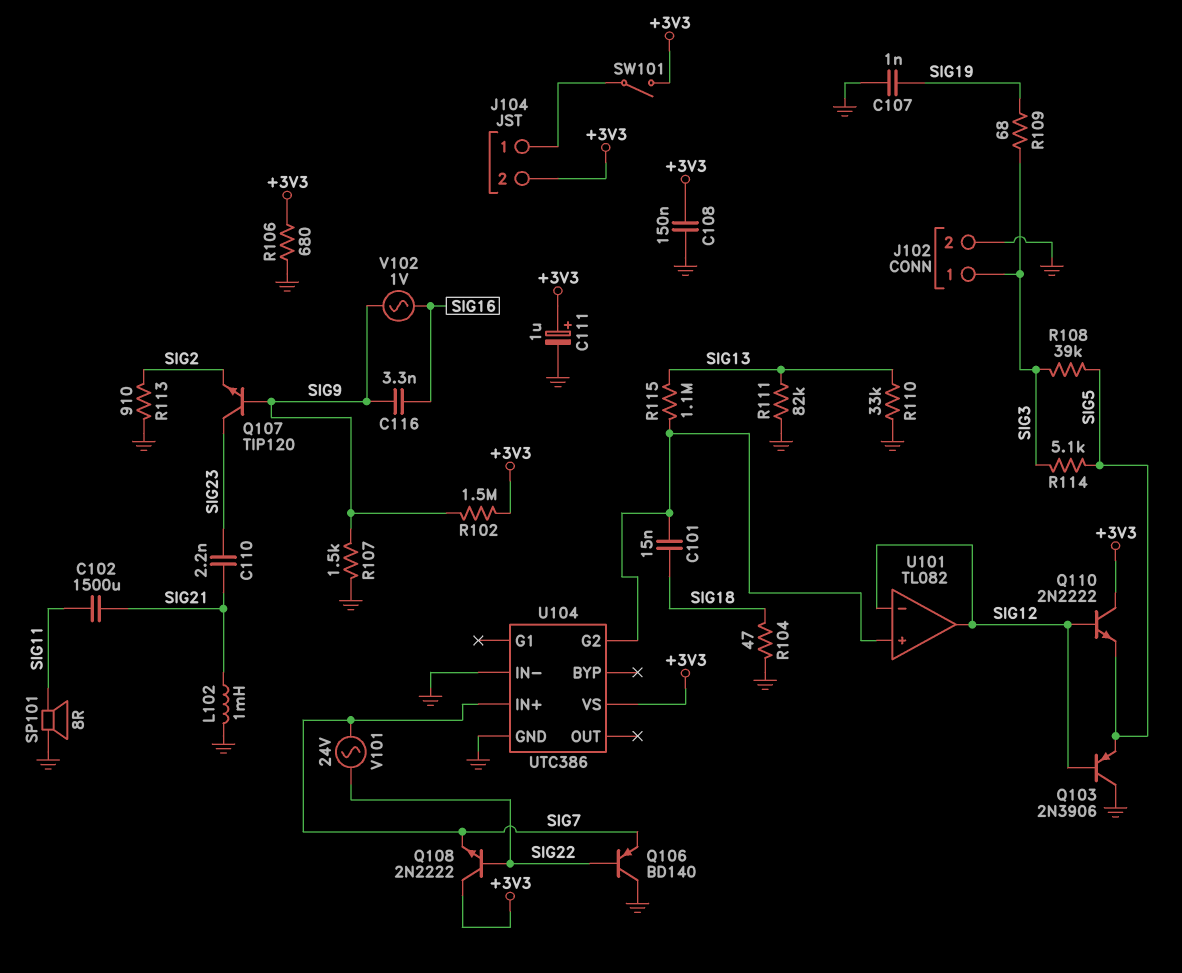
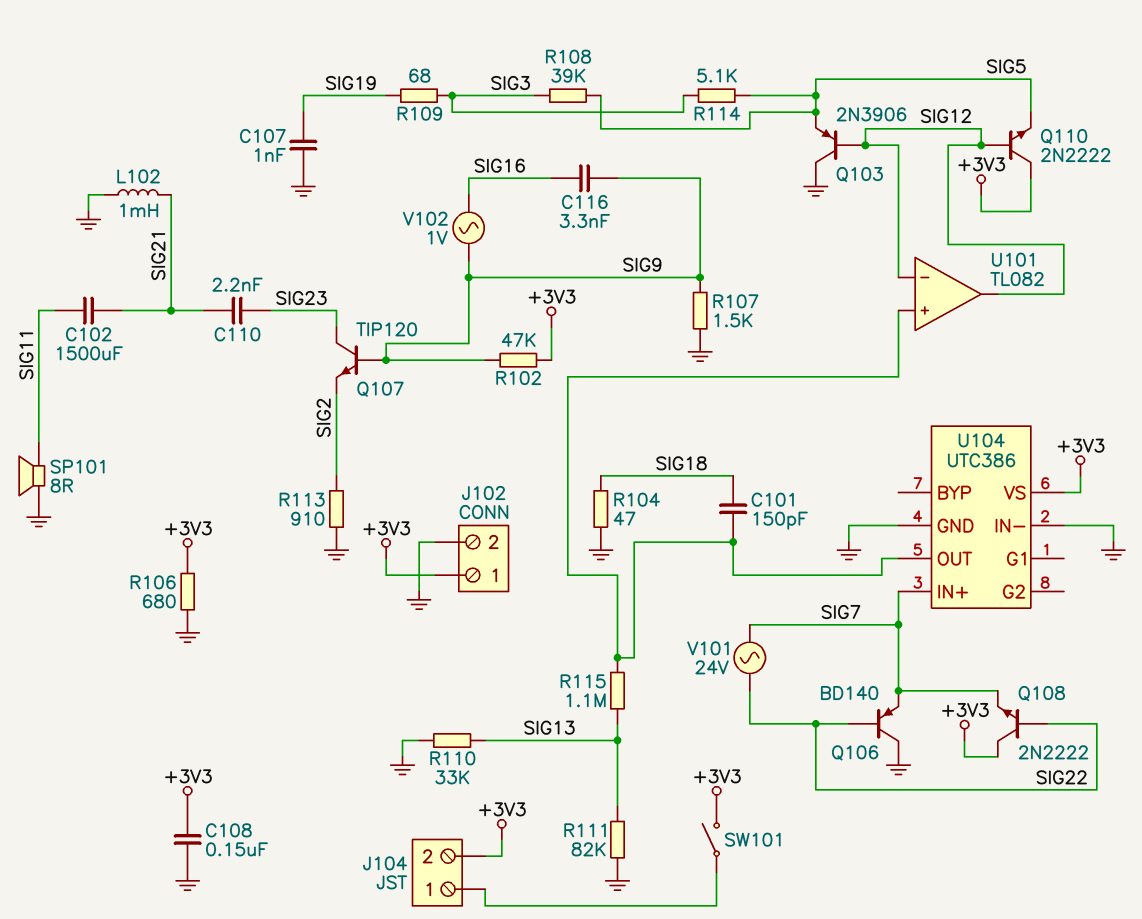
C101: 15nF (SIG18, U101/in+) -> 150pF (SIG18, U101/in+)
C111: 1uF (plus +3V3, minus GND) -> none
J102 pin 1: SIG3 -> +3V3
R102: 1.5M (+3V3, SIG9) -> 47k (+3V3, SIG9)
U104 pin G2: U101/in+ -> none
U104 pin OUT: none -> U101/in+

